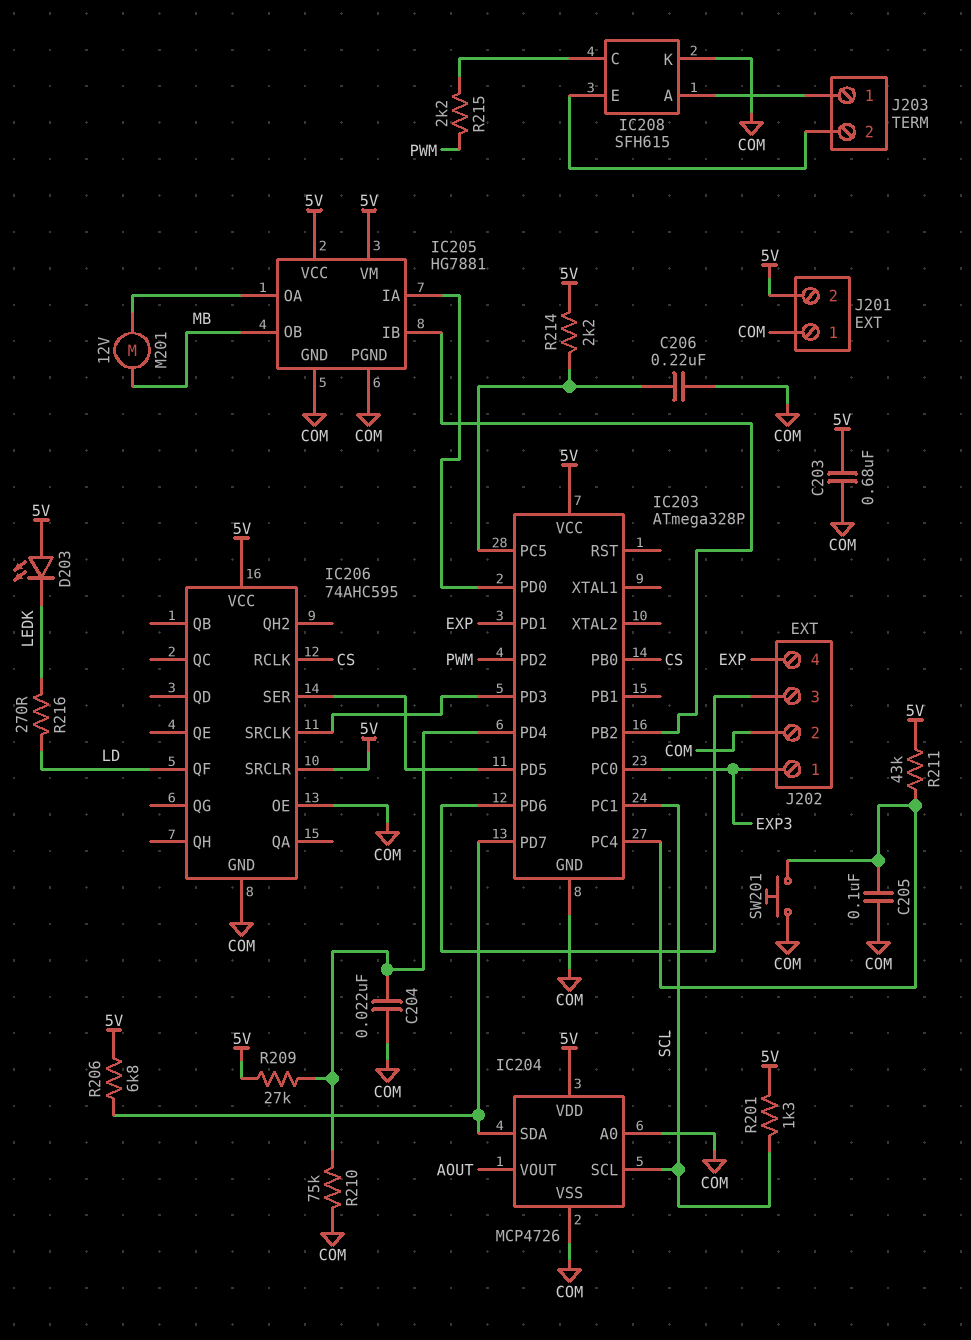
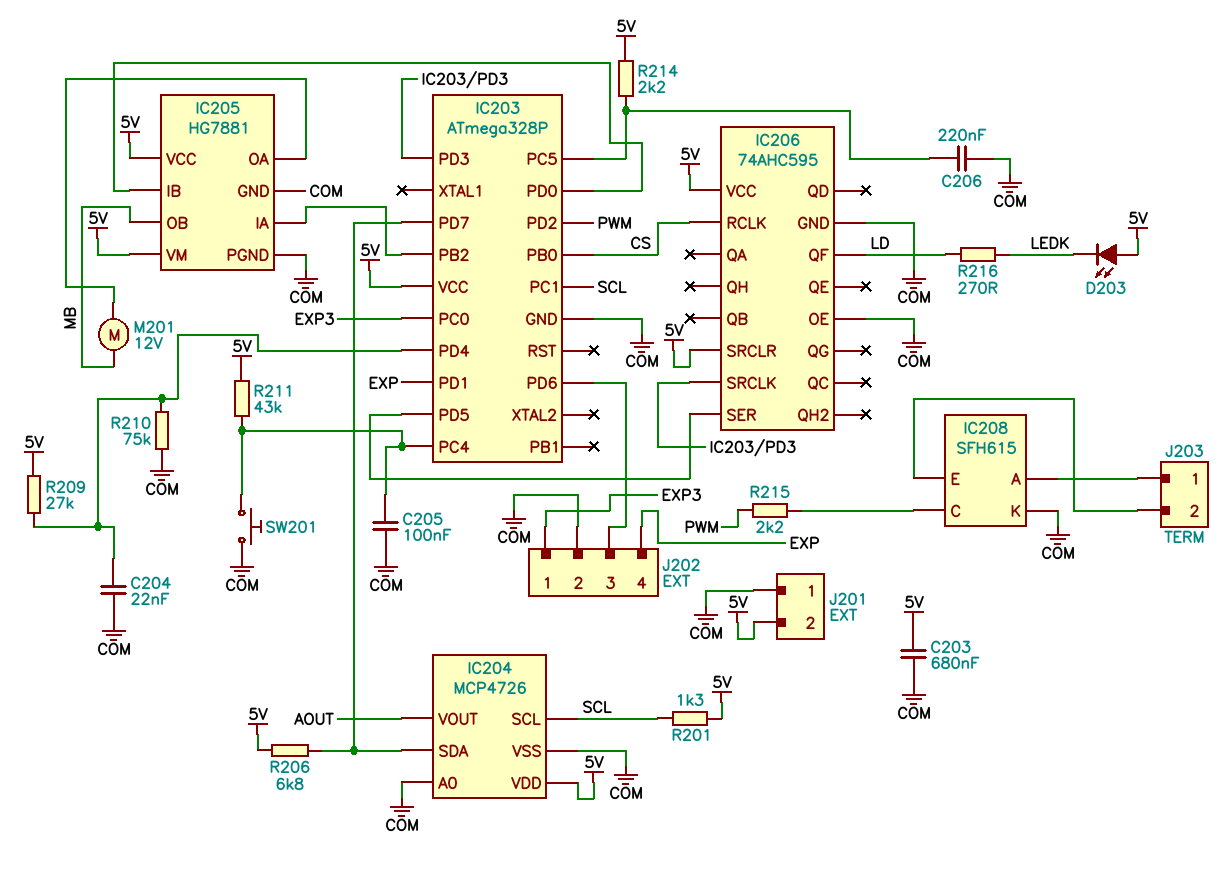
IC205 pin IA: IC203/PD0 -> IC203/PB2
IC205 pin IB: IC203/PB2 -> IC203/PD0

